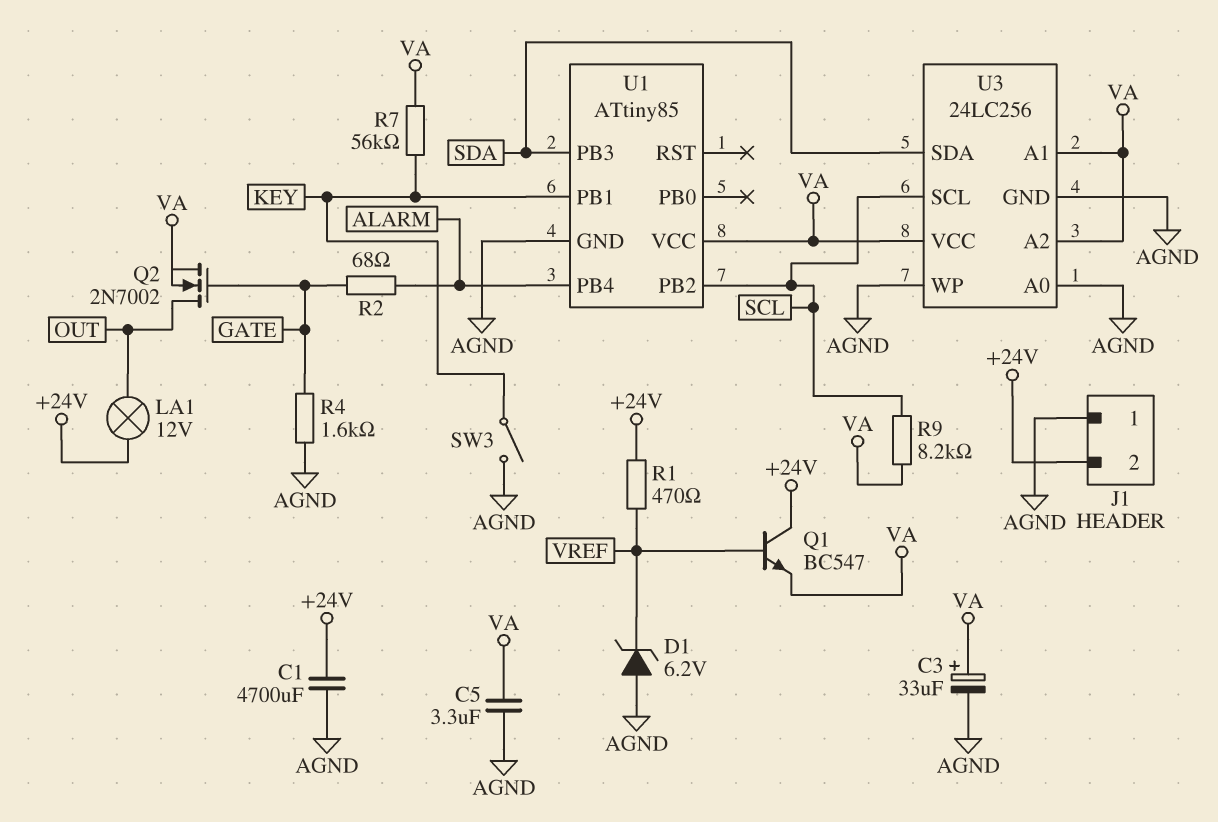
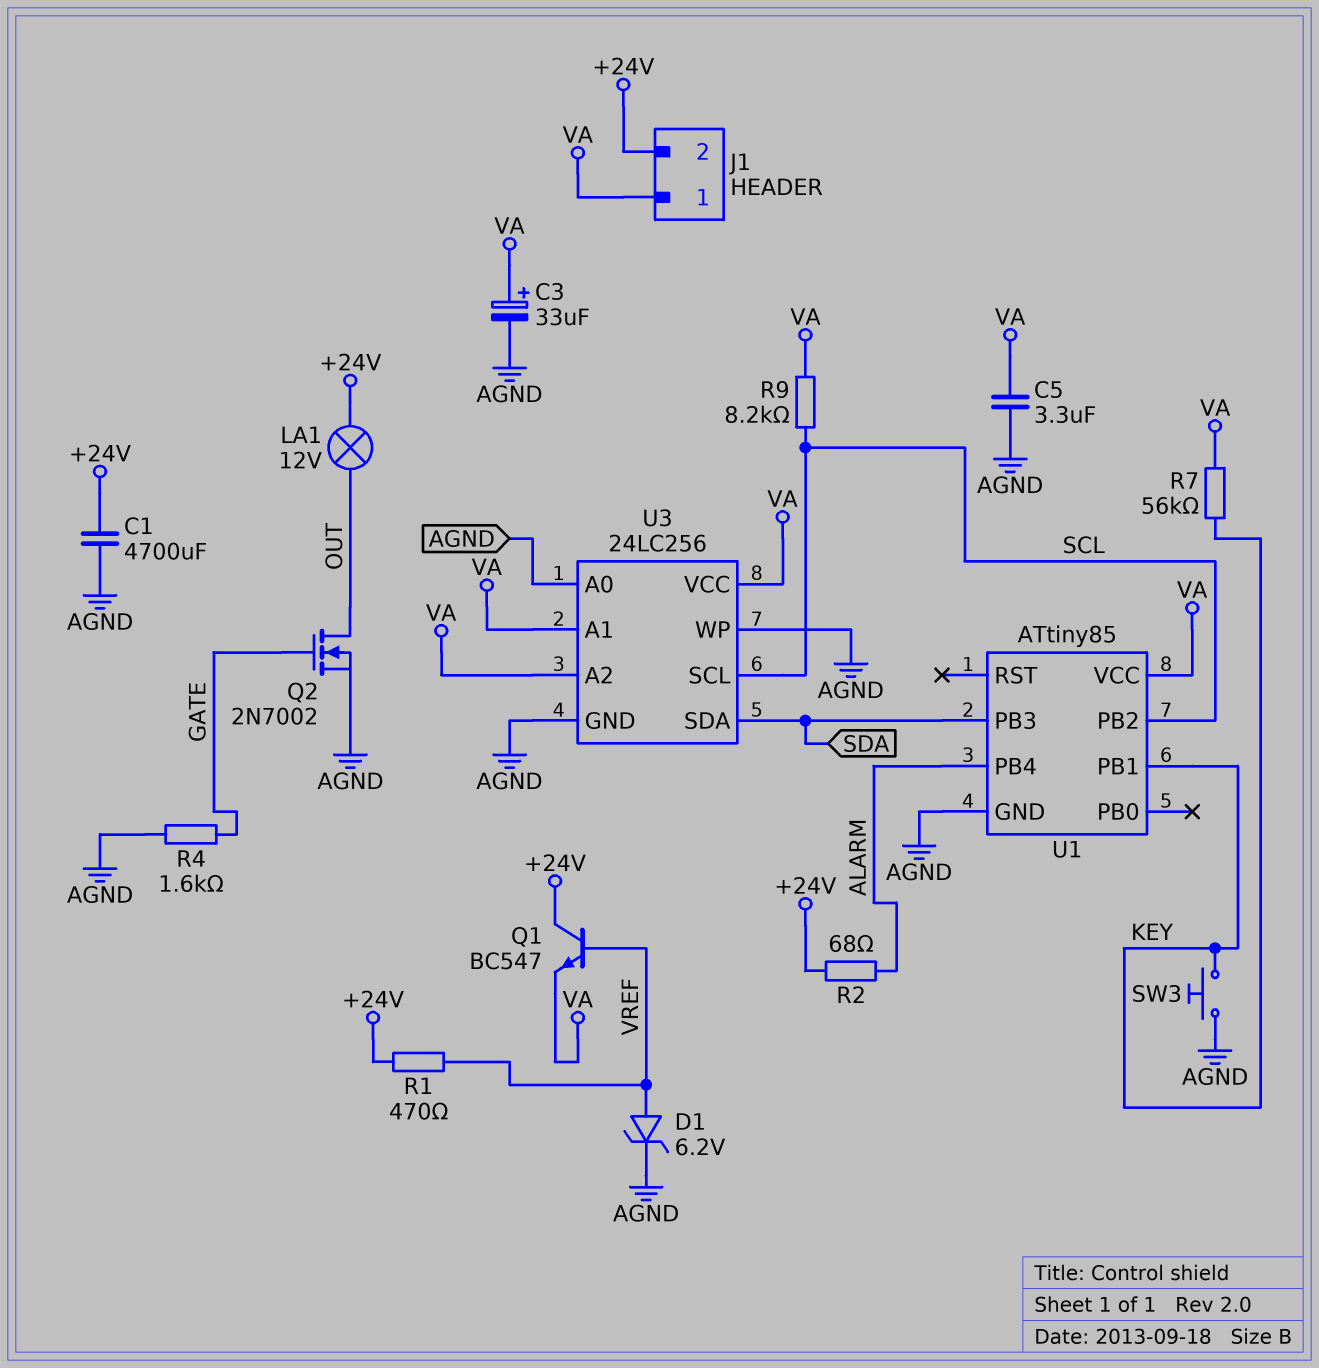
D1: zener 6.2V (A AGND, K VREF) -> zener 6.2V (A VREF, K AGND)
J1 pin 1: AGND -> VA
Q2: NMOS 2N7002 (G GATE, D OUT, S VA) -> NMOS 2N7002 (G GATE, D OUT, S AGND)
R2: 68 (ALARM, GATE) -> 68 (+24V, ALARM)
SW3: switch (AGND, KEY) -> button (AGND, KEY)

